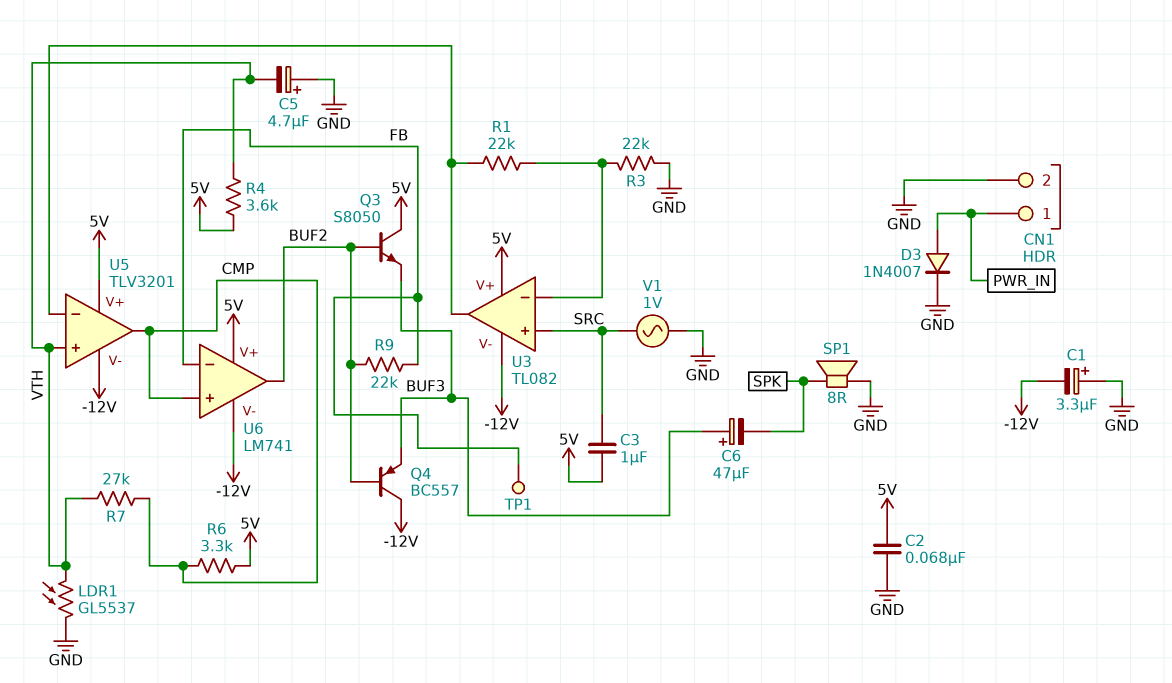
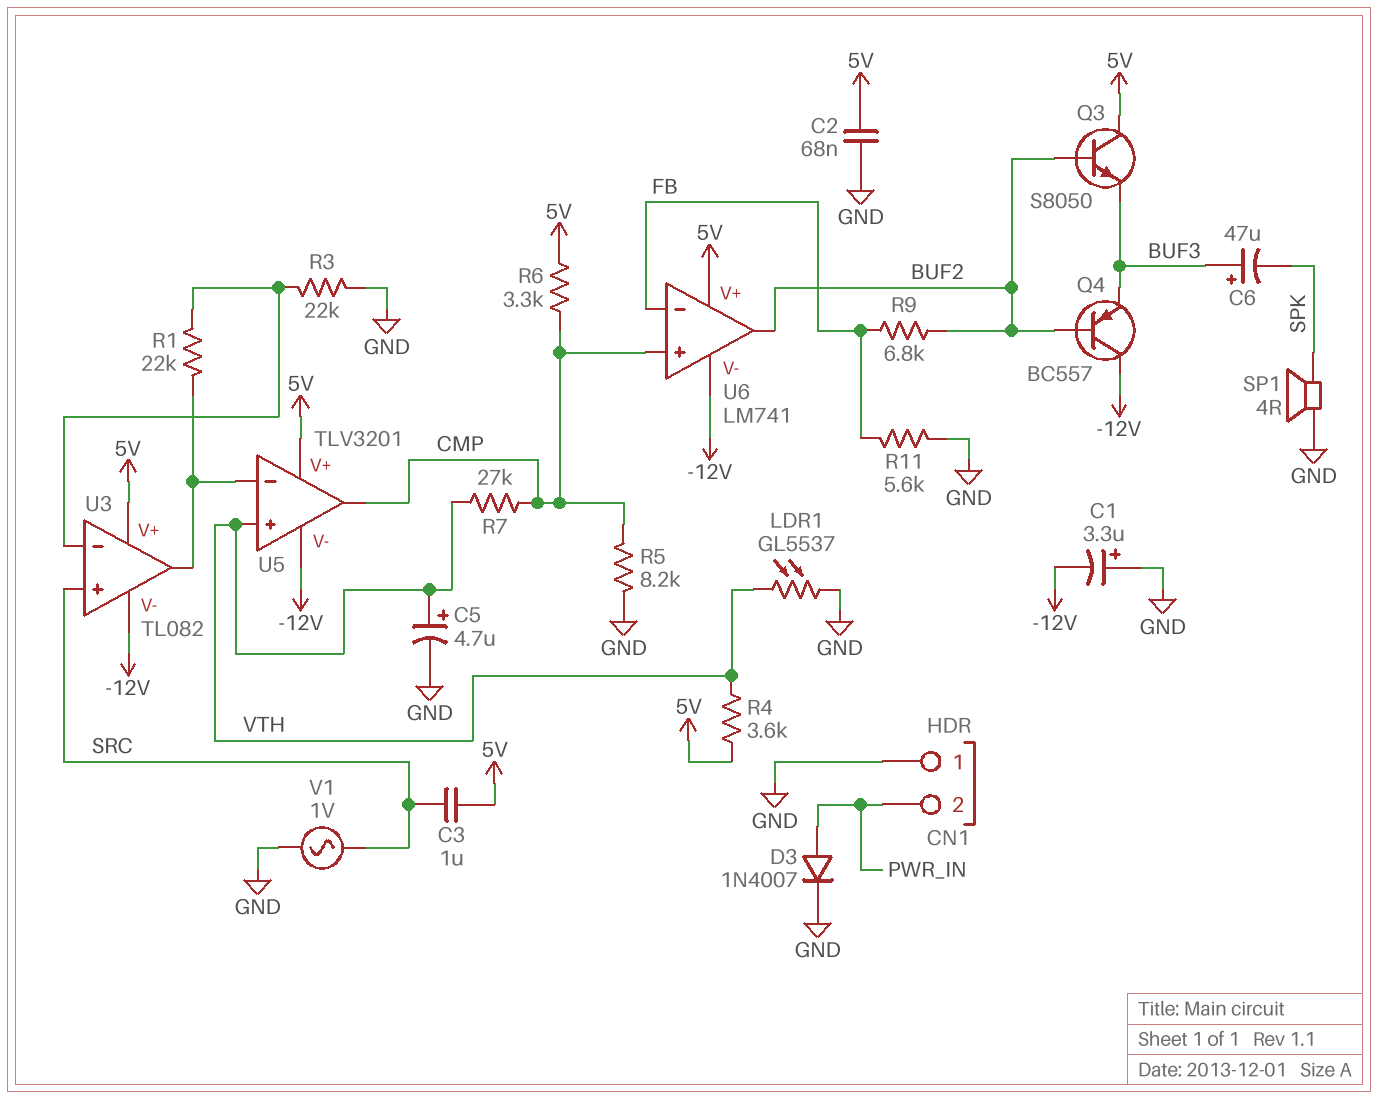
C5: 4.7uF (plus GND, minus VTH) -> 4.7uF (plus VTH, minus GND)
CN1 pin 1: PWR_IN -> GND
CN1 pin 2: GND -> PWR_IN
R5: none -> 8.2k (CMP, GND)
R9: 22k (BUF2, FB) -> 6.8k (BUF2, FB)
R11: none -> 5.6k (FB, GND)
SP1: speaker 8R (GND, SPK) -> speaker 4R (GND, SPK)
TP1: test point (FB) -> none

